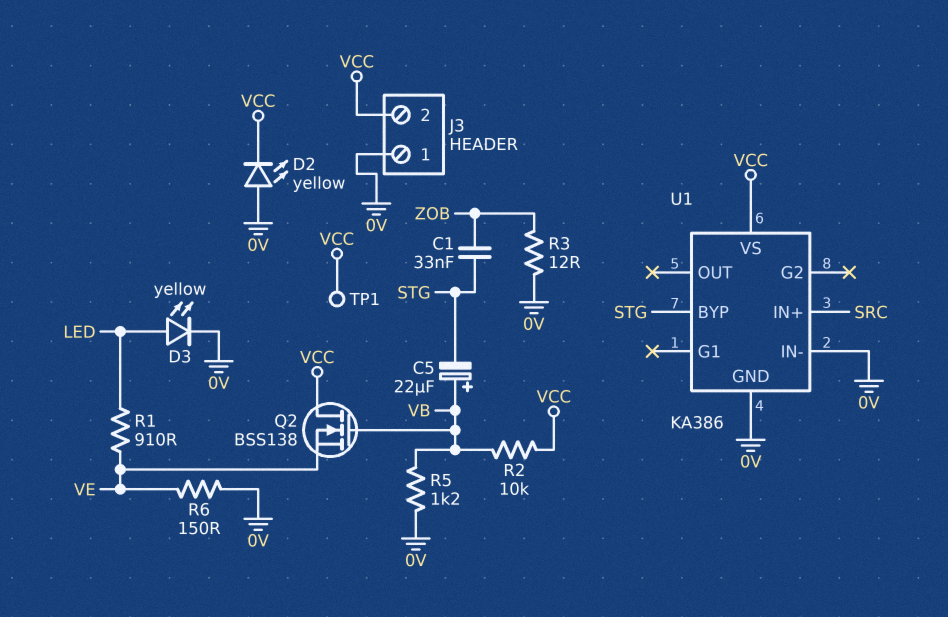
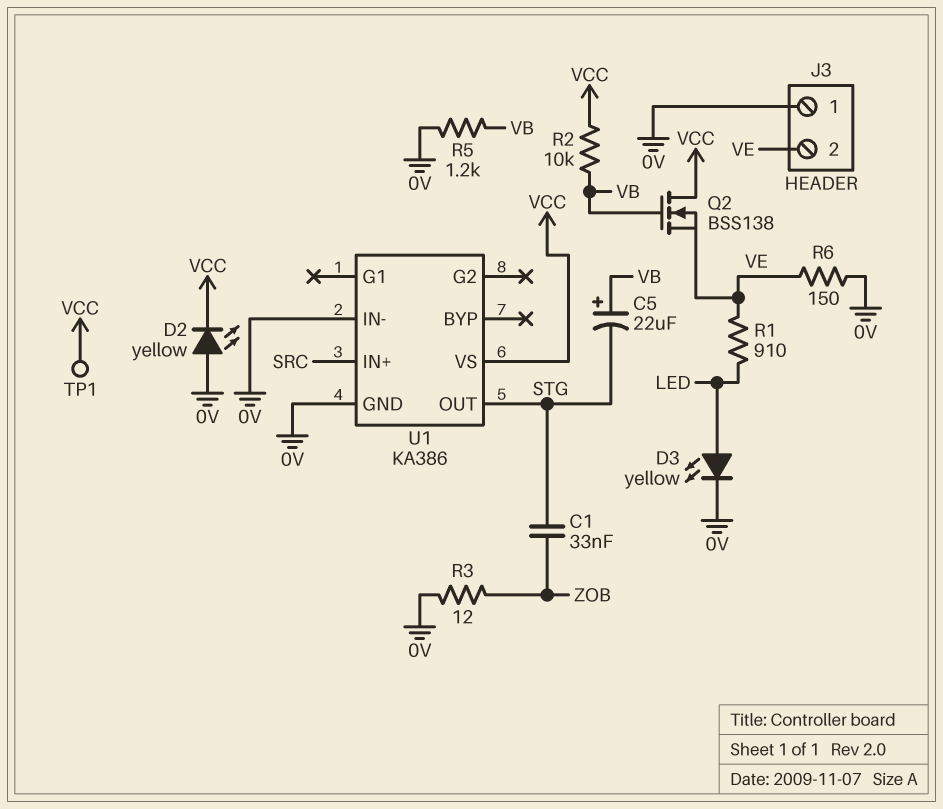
J3 pin 2: VCC -> VE
U1 pin BYP: STG -> none
U1 pin OUT: none -> STG

